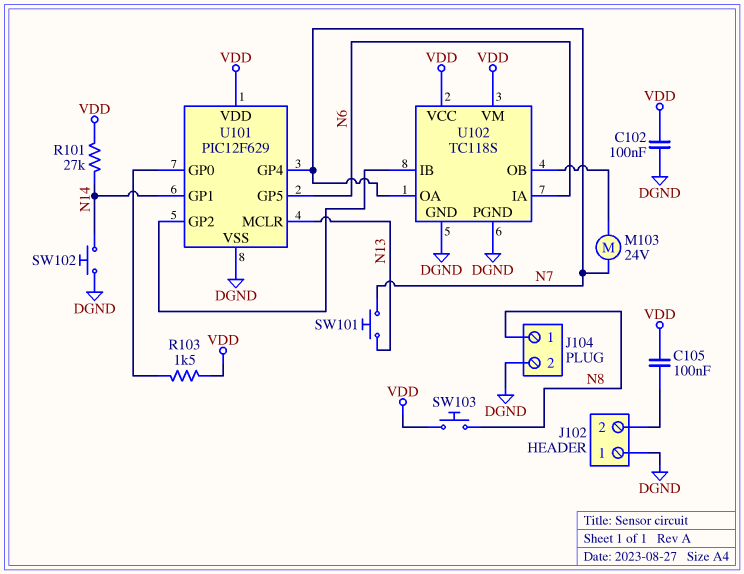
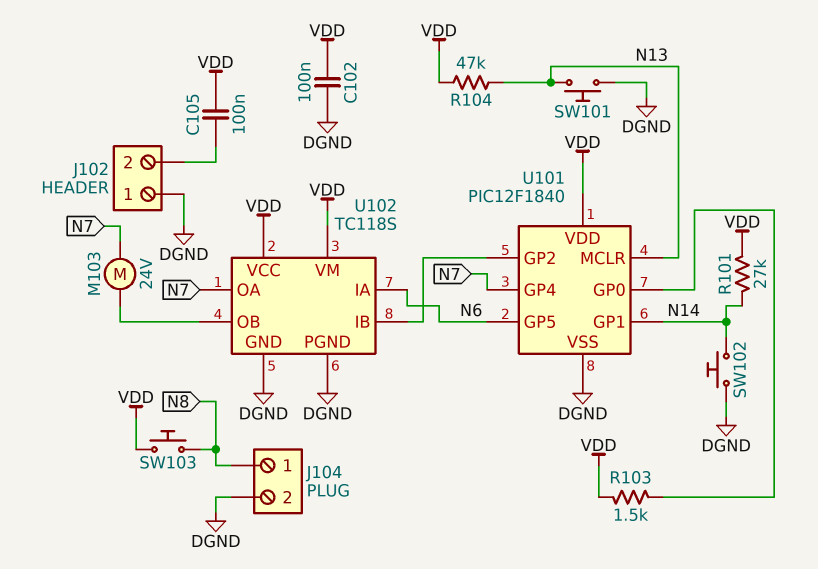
R104: none -> 47k (N13, VDD)
SW101: button (N7, N13) -> button (DGND, N13)
U101: PIC12F629 -> PIC12F1840

